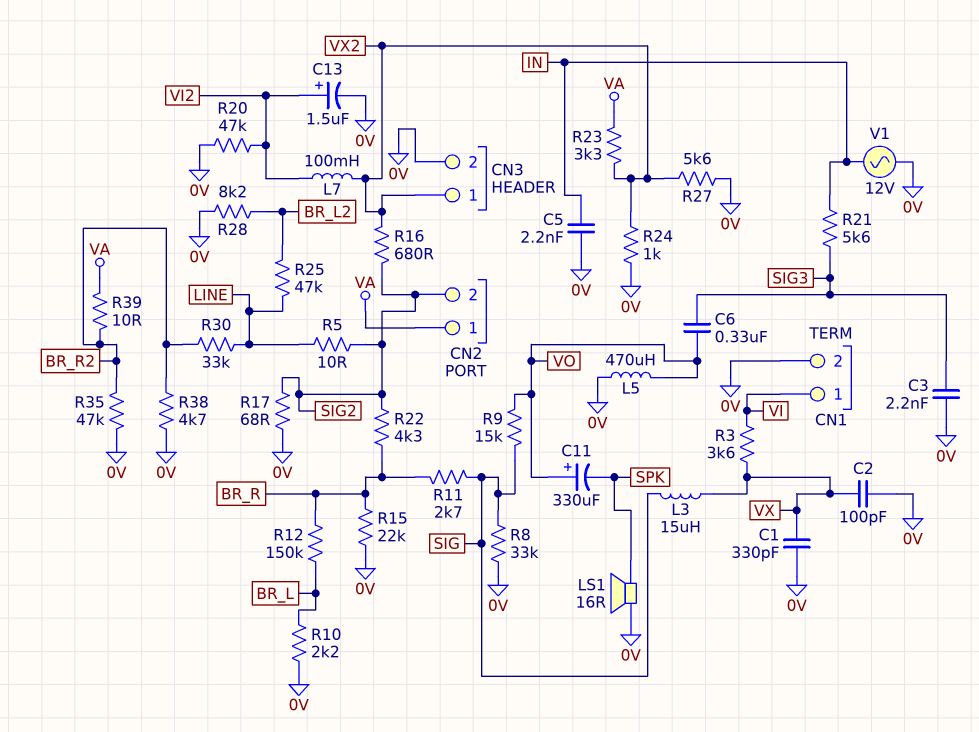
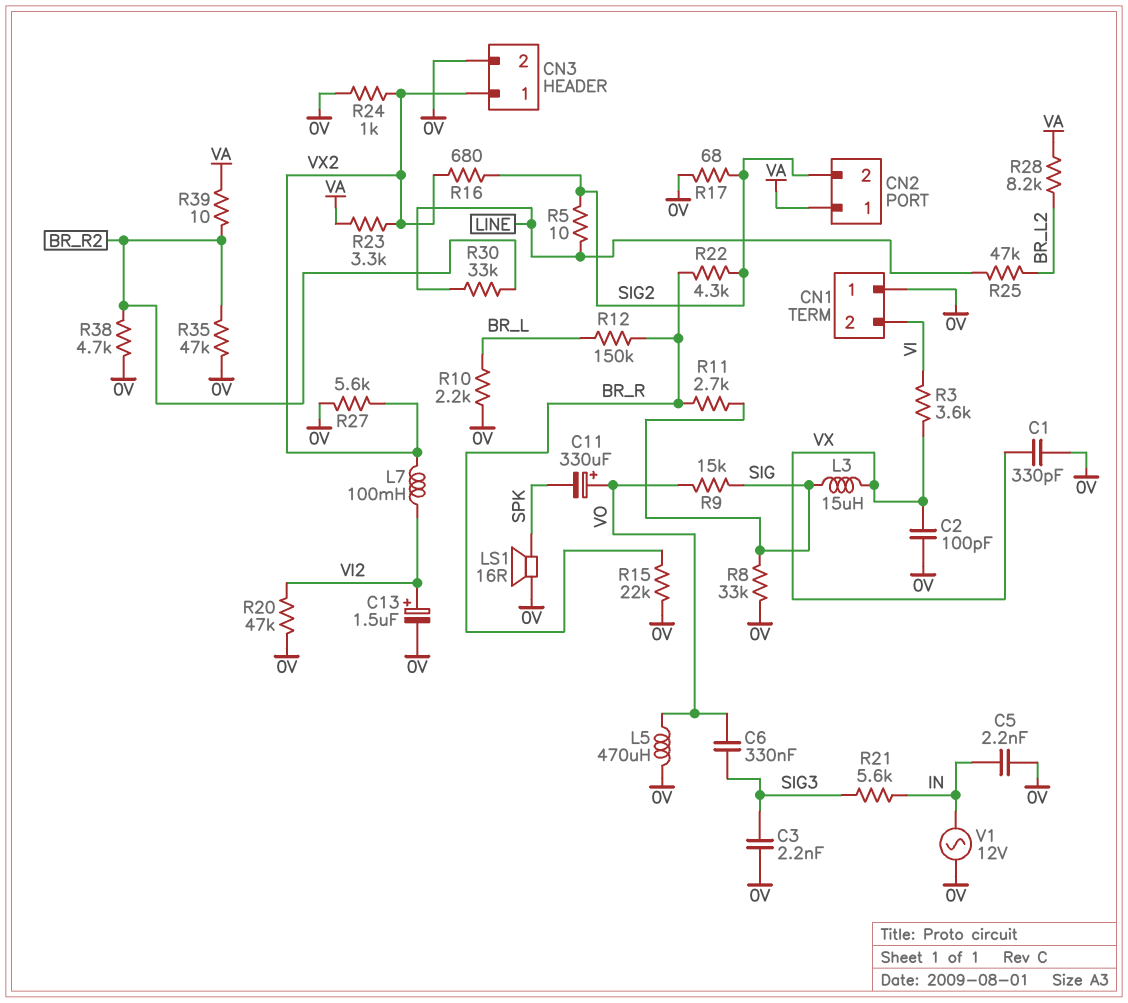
CN1 pin 1: VI -> 0V
CN1 pin 2: 0V -> VI
R28: 8.2k (0V, BR_L2) -> 8.2k (BR_L2, VA)

